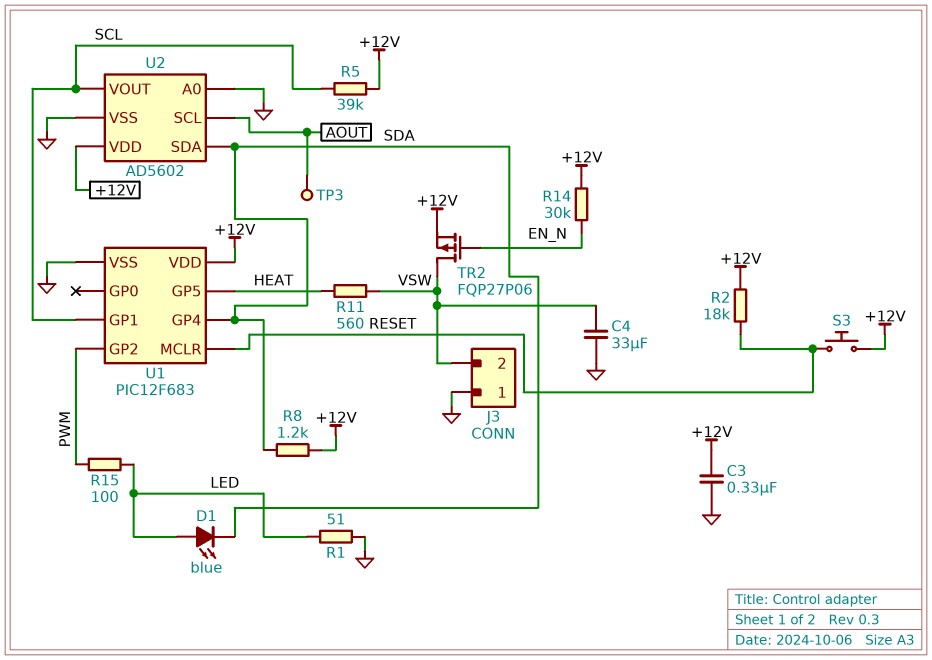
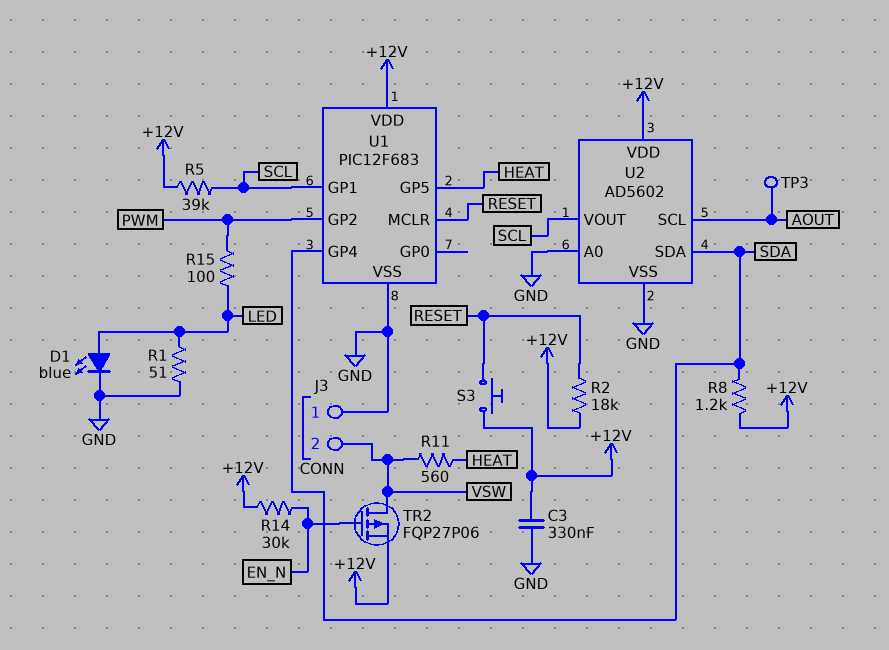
C4: 33uF (GND, VSW) -> none
D1: LED blue (A LED, K SDA) -> LED blue (A LED, K GND)

